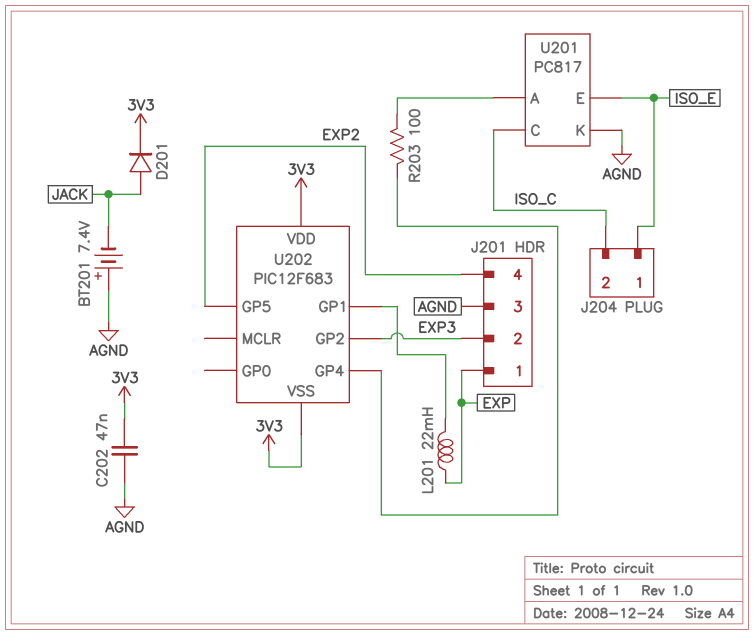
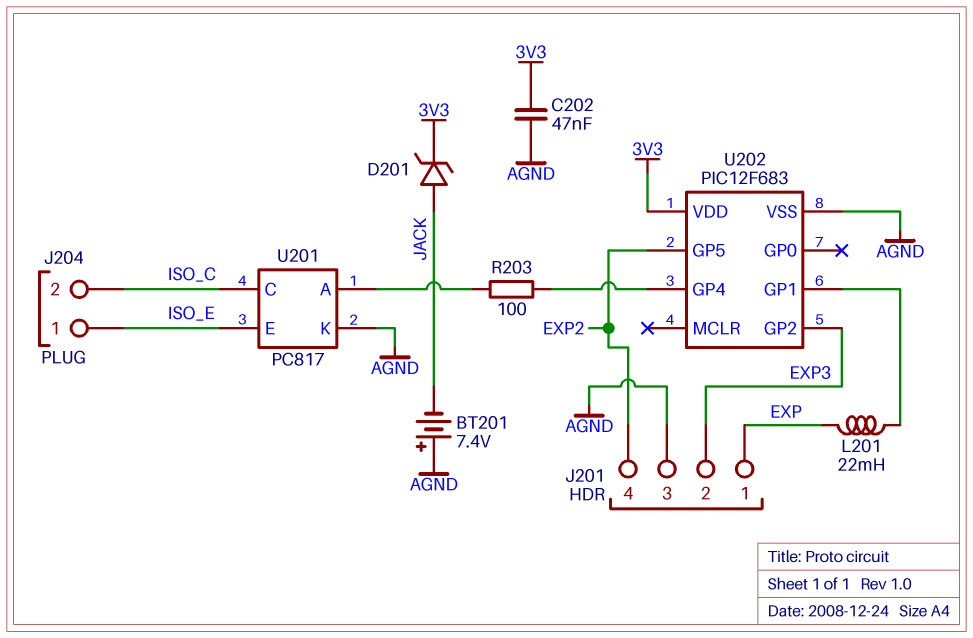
D201: diode (A JACK, K 3V3) -> zener (A JACK, K 3V3)
U202 pin VSS: 3V3 -> AGND

